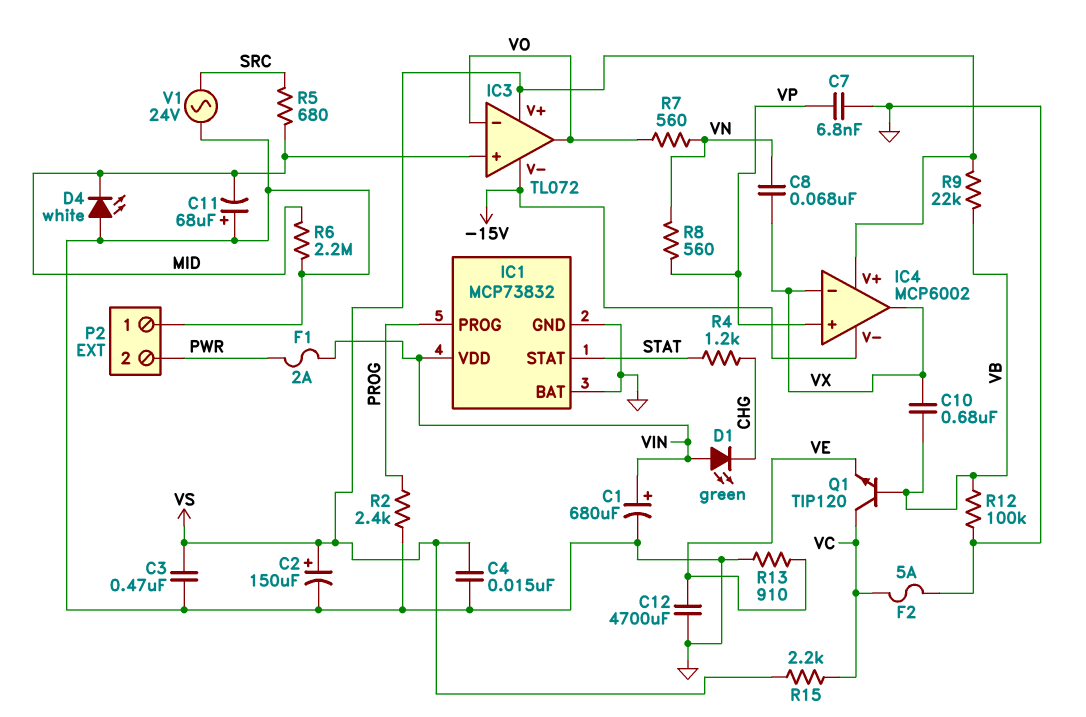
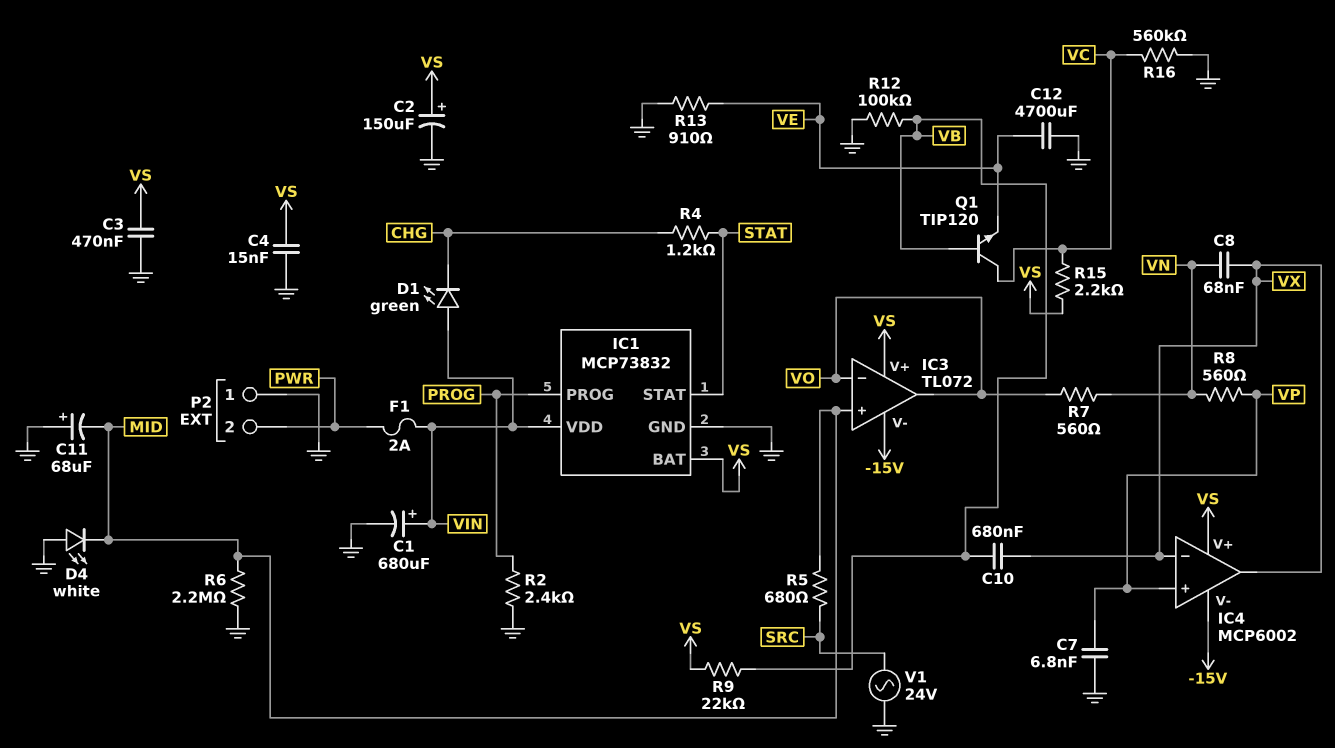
F2: 5A (GND, VC) -> none
IC1 pin BAT: GND -> VS
R16: none -> 560k (GND, VC)

